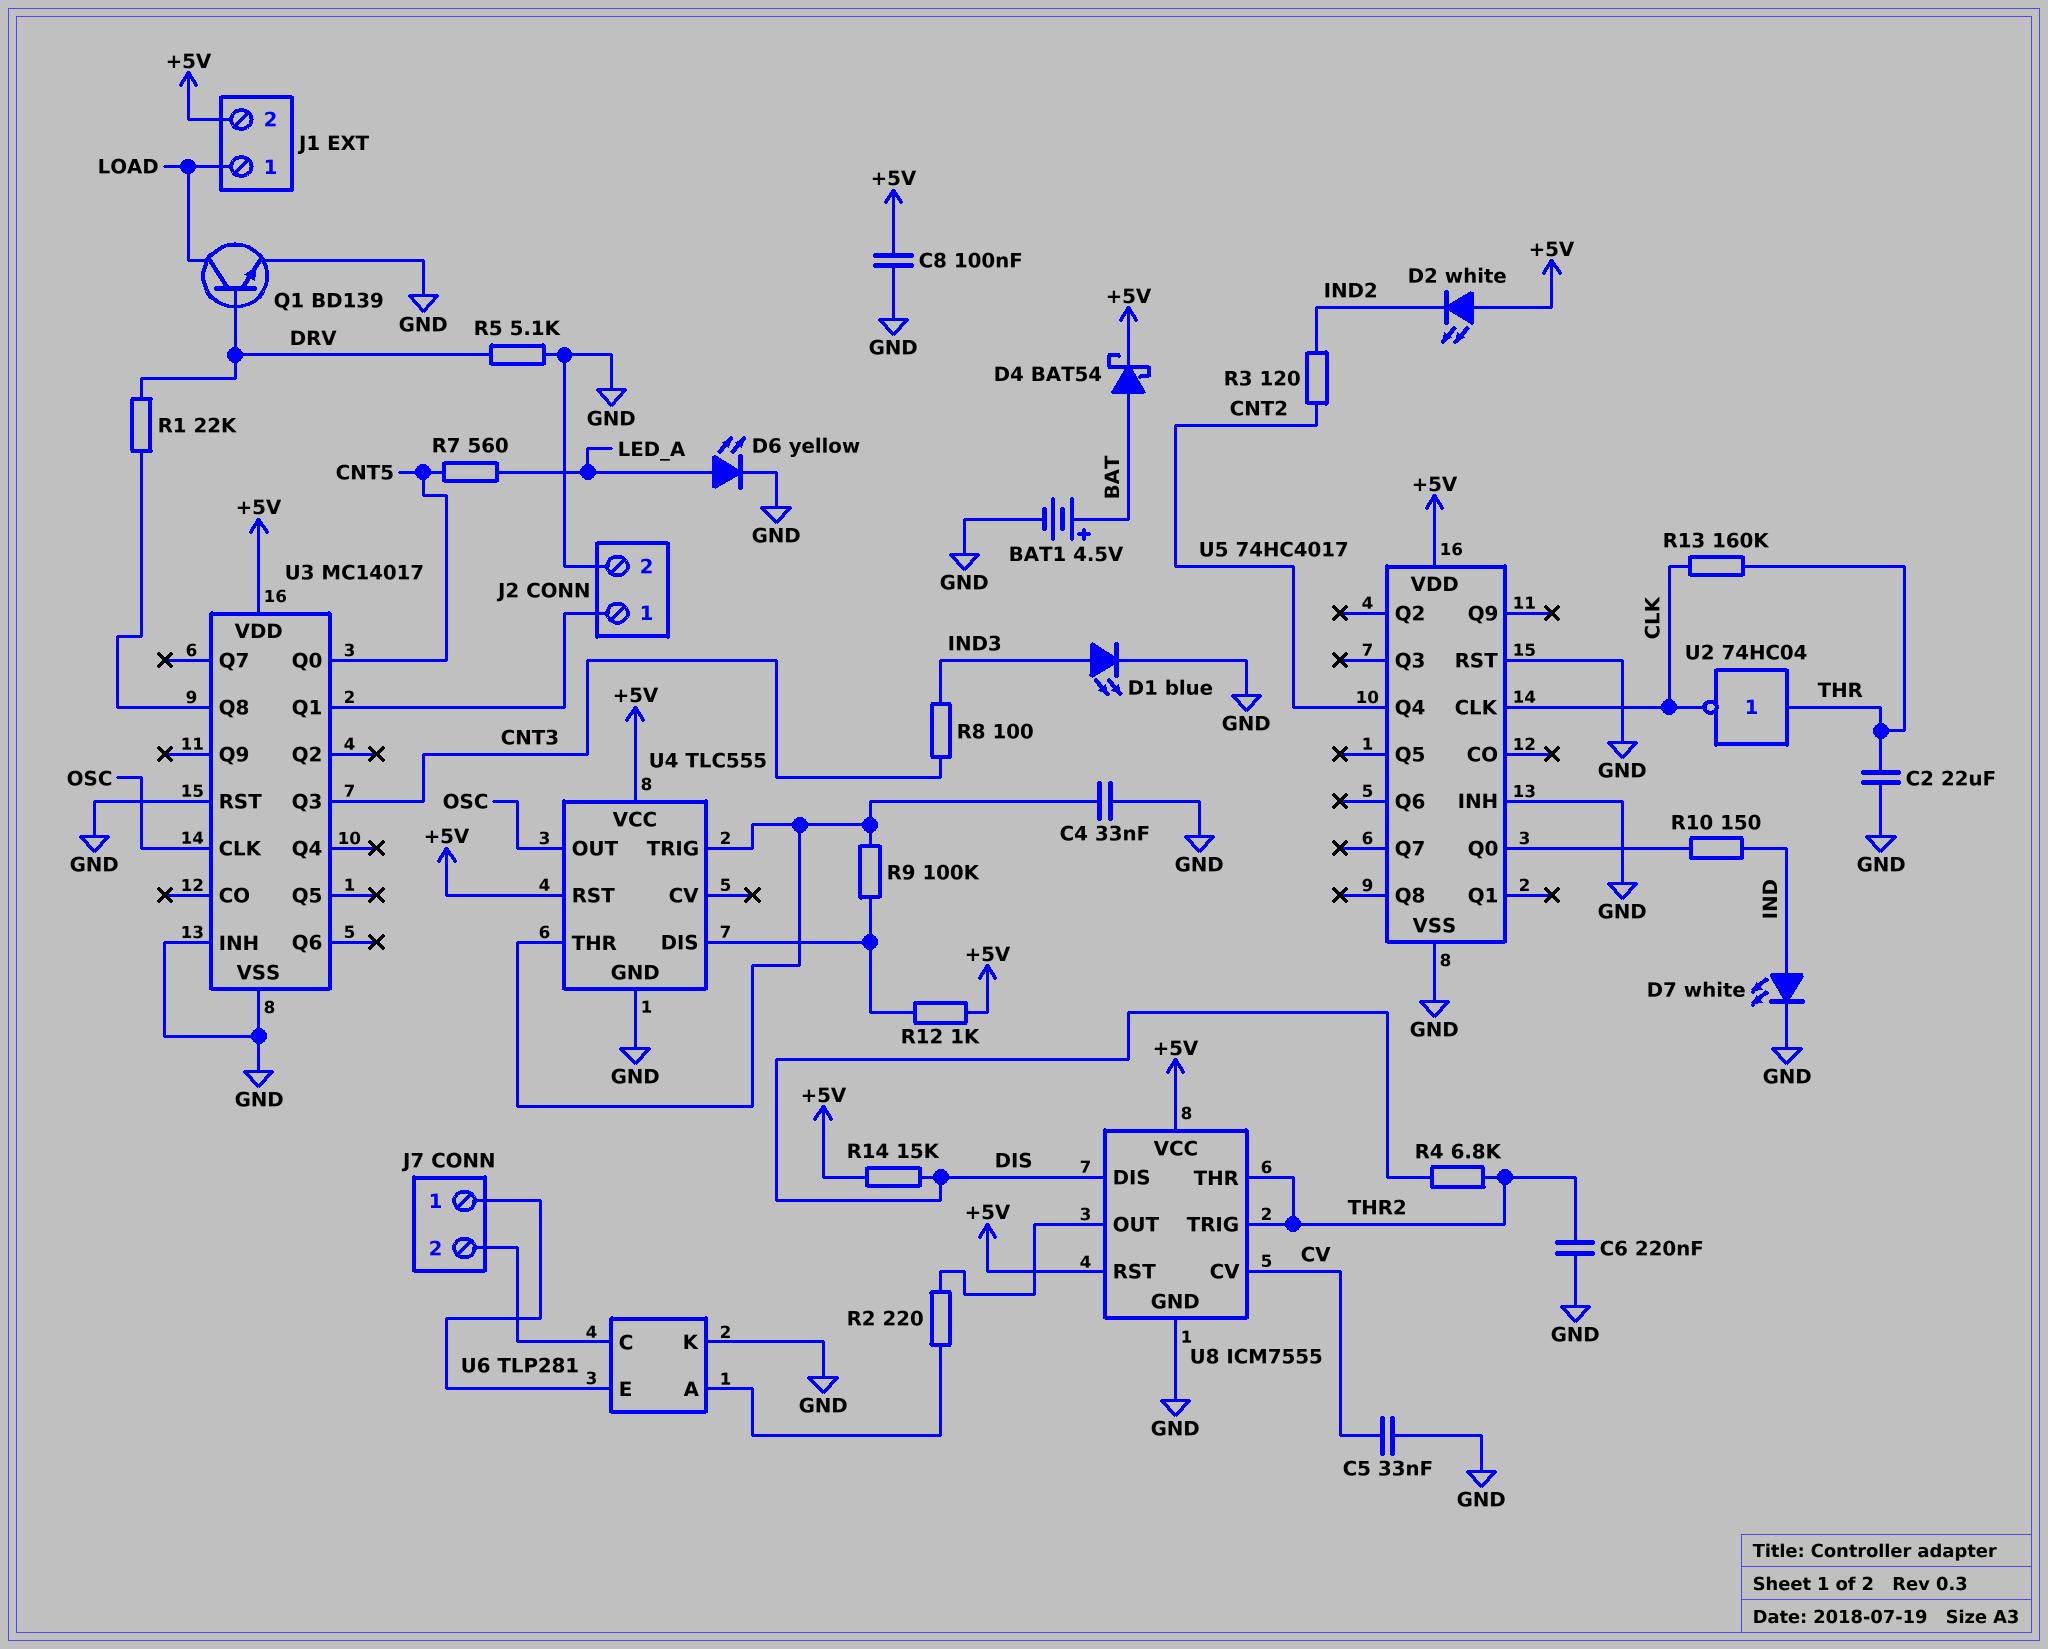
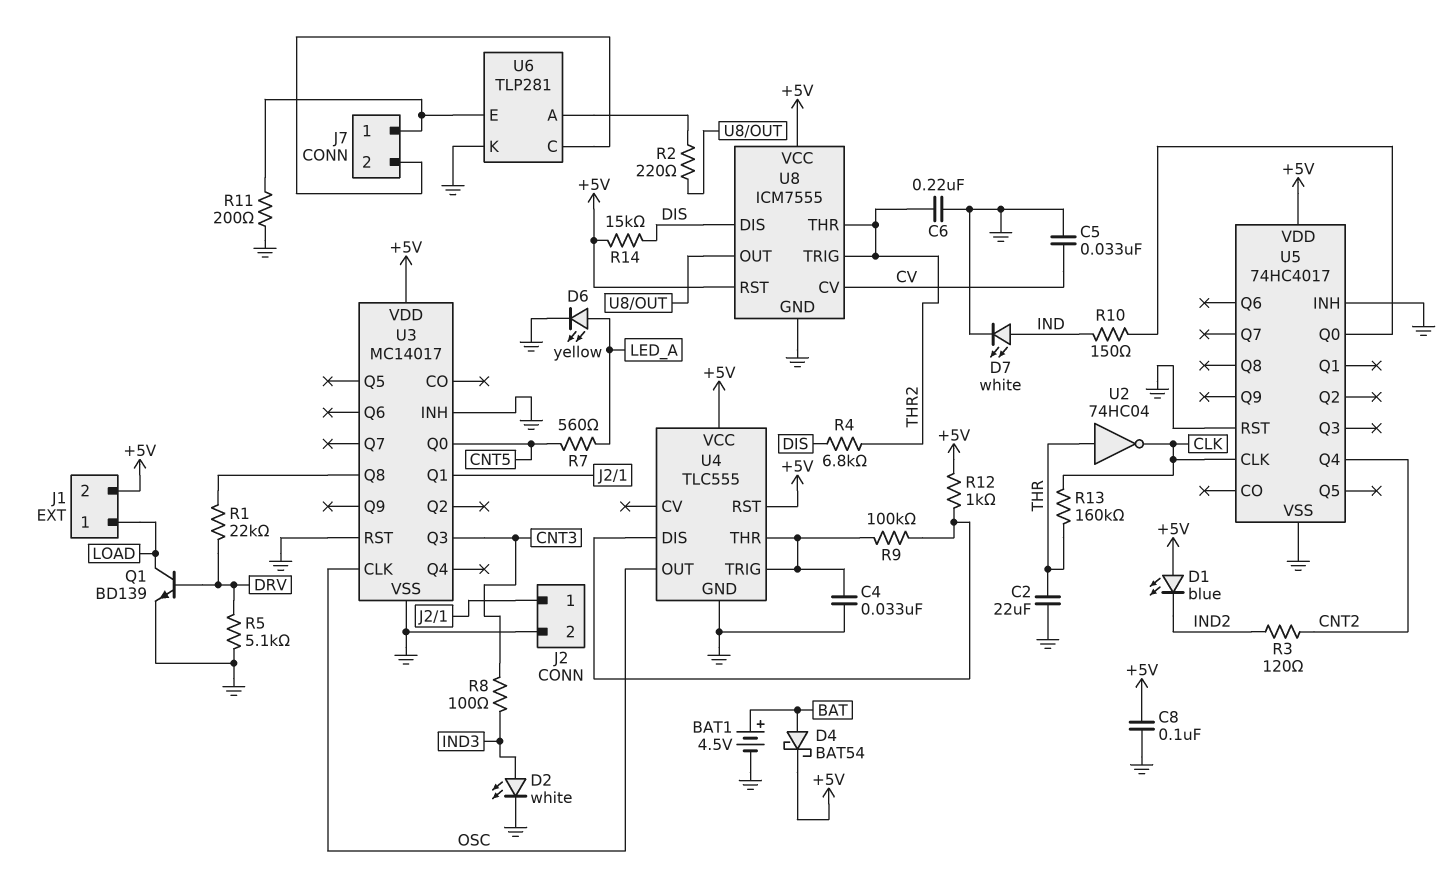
D1: LED blue (A IND3, K GND) -> LED blue (A +5V, K IND2)
D2: LED white (A +5V, K IND2) -> LED white (A IND3, K GND)
R11: none -> 200 (GND, J7/1)

